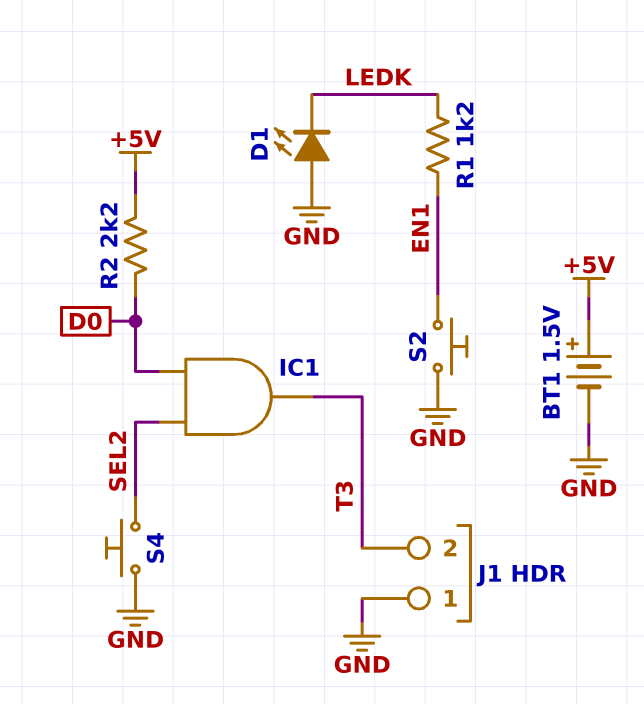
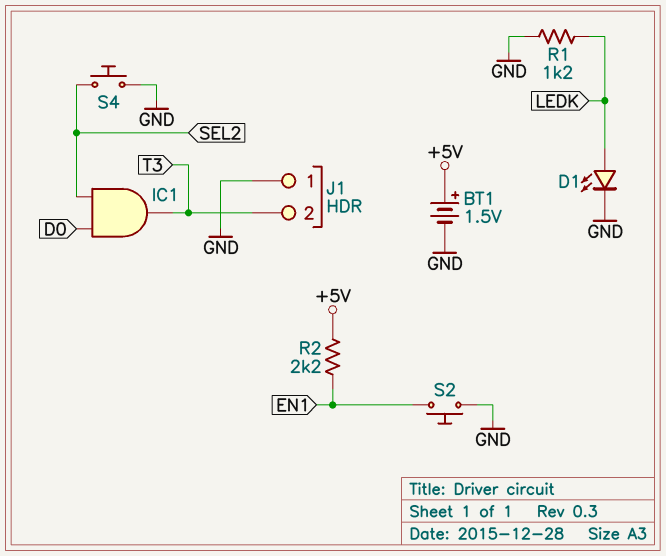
D1: LED (A GND, K LEDK) -> LED (A LEDK, K GND)
R1: 1.2k (EN1, LEDK) -> 1.2k (GND, LEDK)
R2: 2.2k (+5V, D0) -> 2.2k (+5V, EN1)

